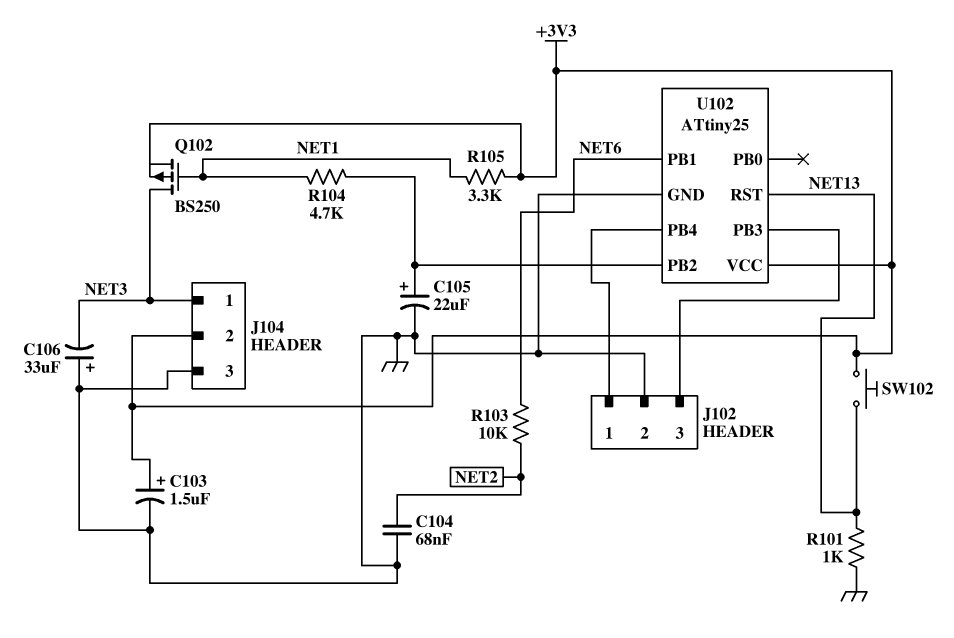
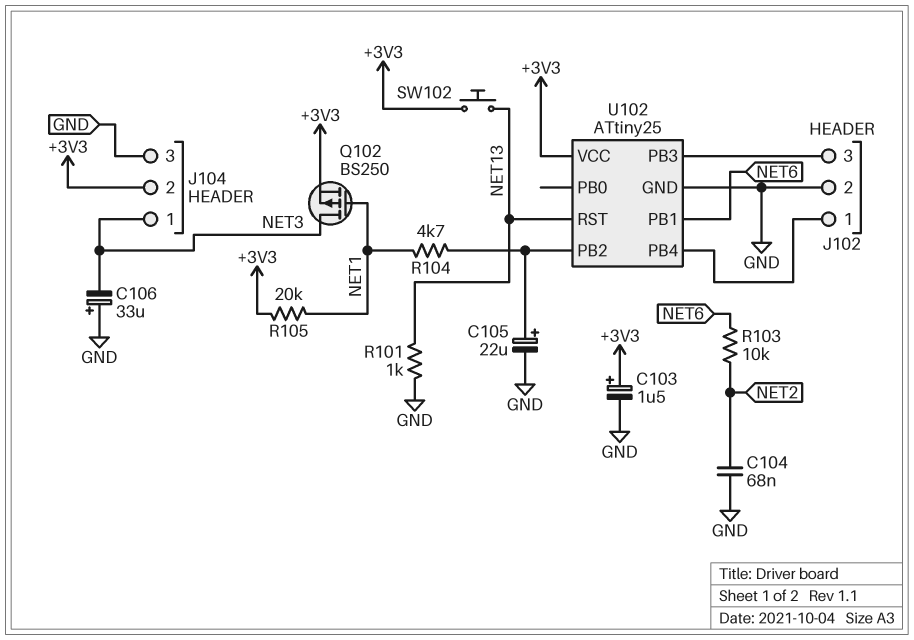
R105: 3.3k (+3V3, NET1) -> 20k (+3V3, NET1)

